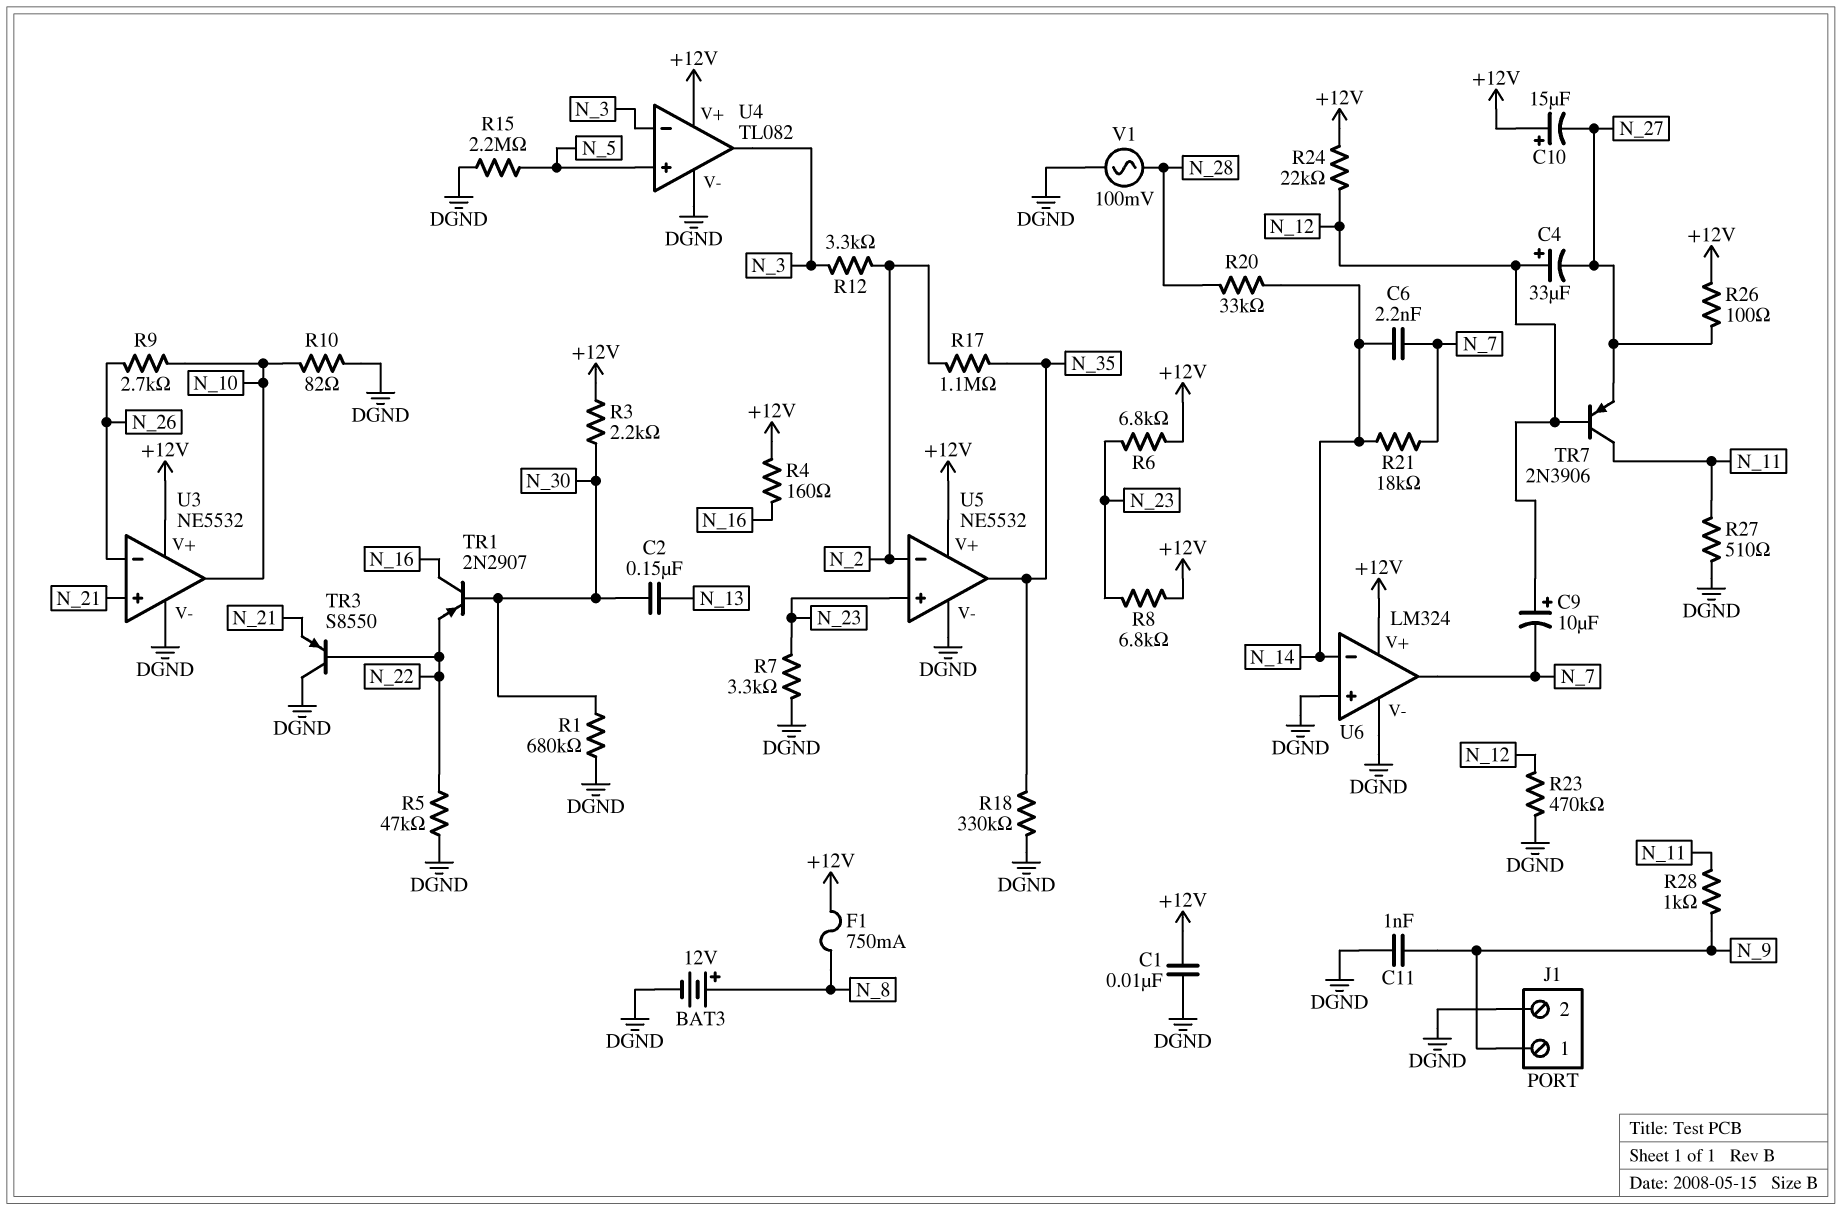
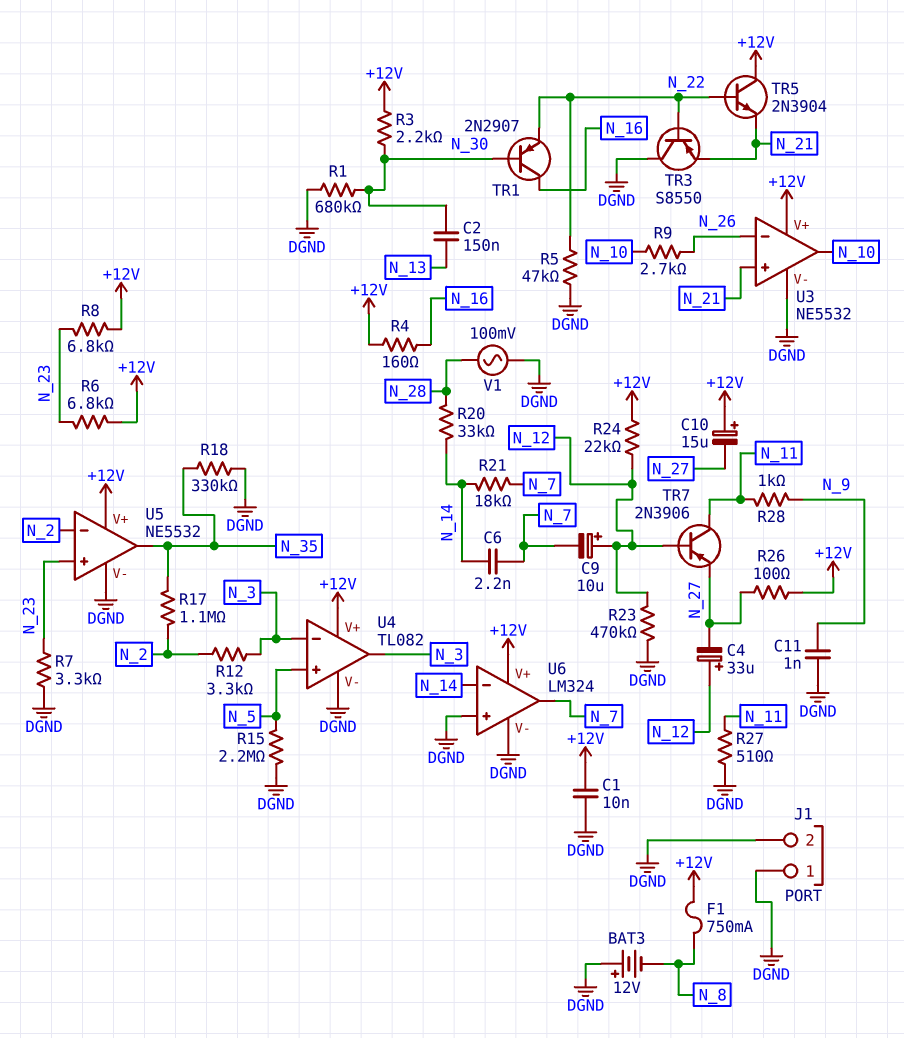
BAT3: 12V (plus N_8, minus DGND) -> 12V (plus DGND, minus N_8)
J1 pin 1: N_9 -> DGND
R10: 82 (DGND, N_10) -> none
TR5: none -> NPN 2N3904 (B N_22, C +12V, E N_21)

